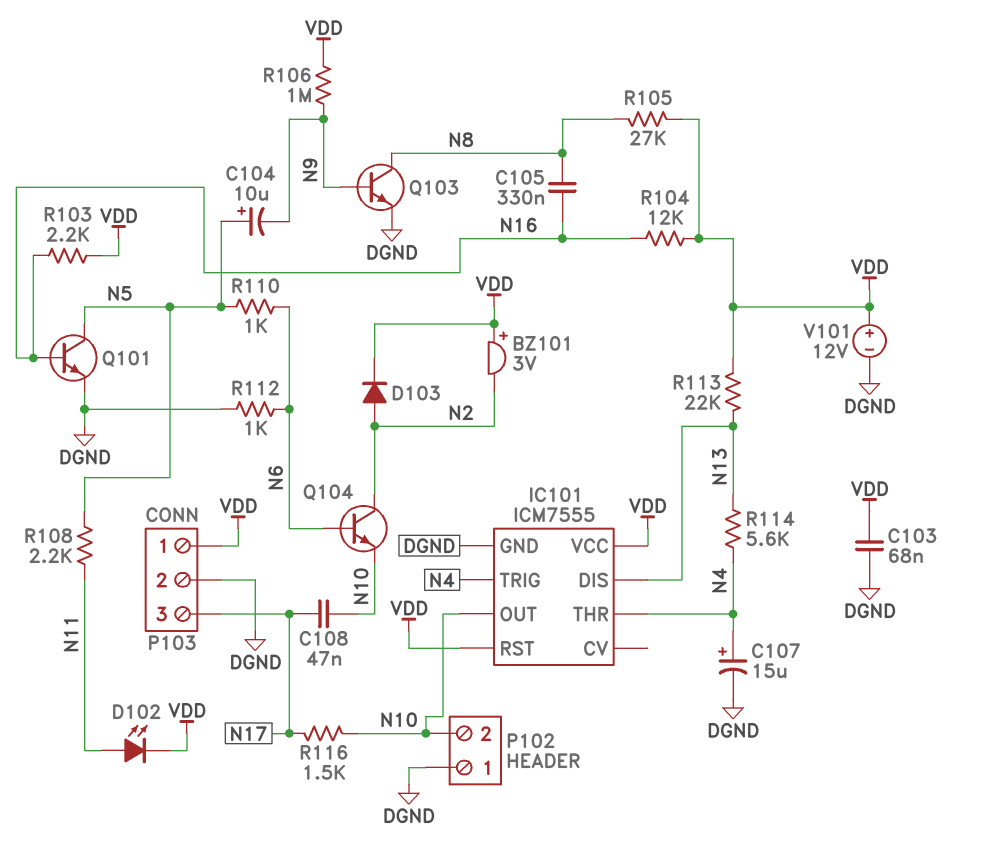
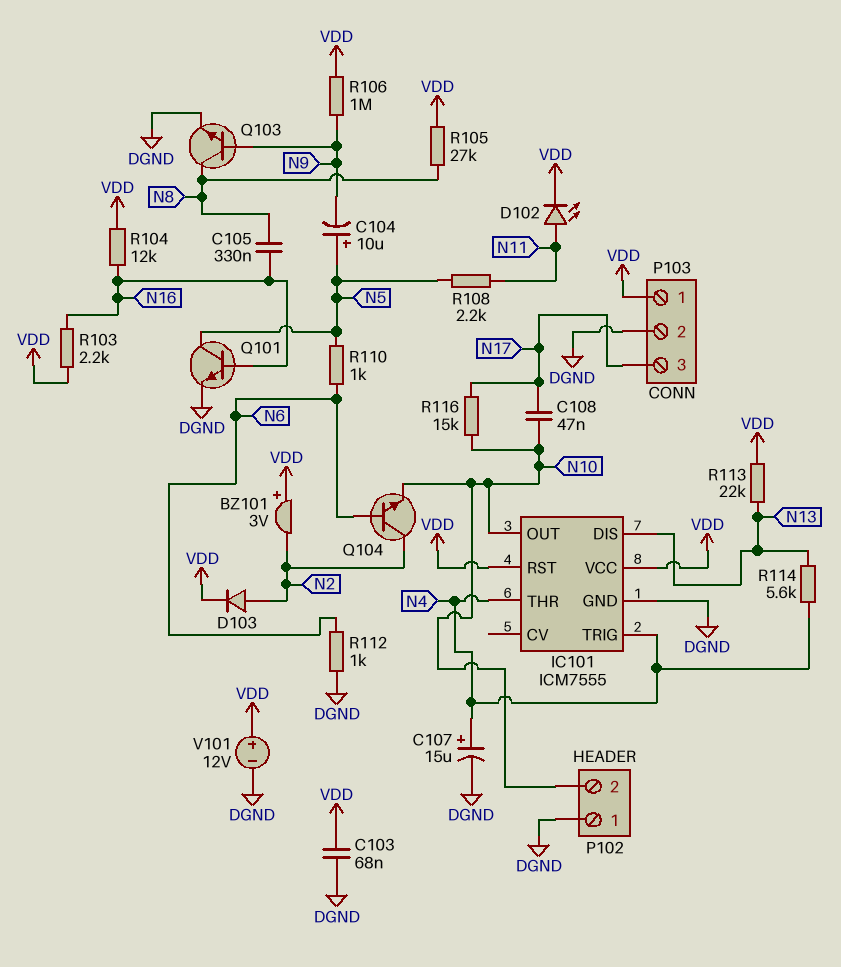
R116: 1.5k (N10, N17) -> 15k (N10, N17)

